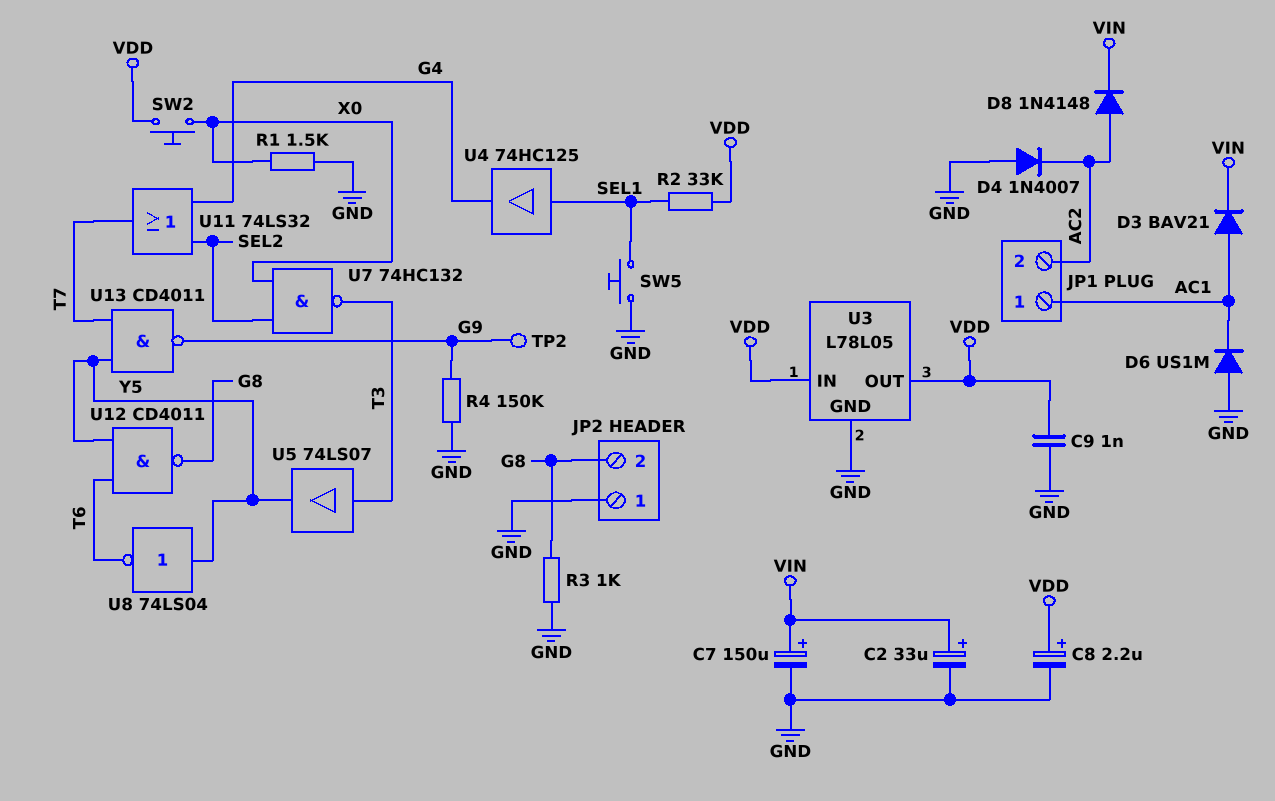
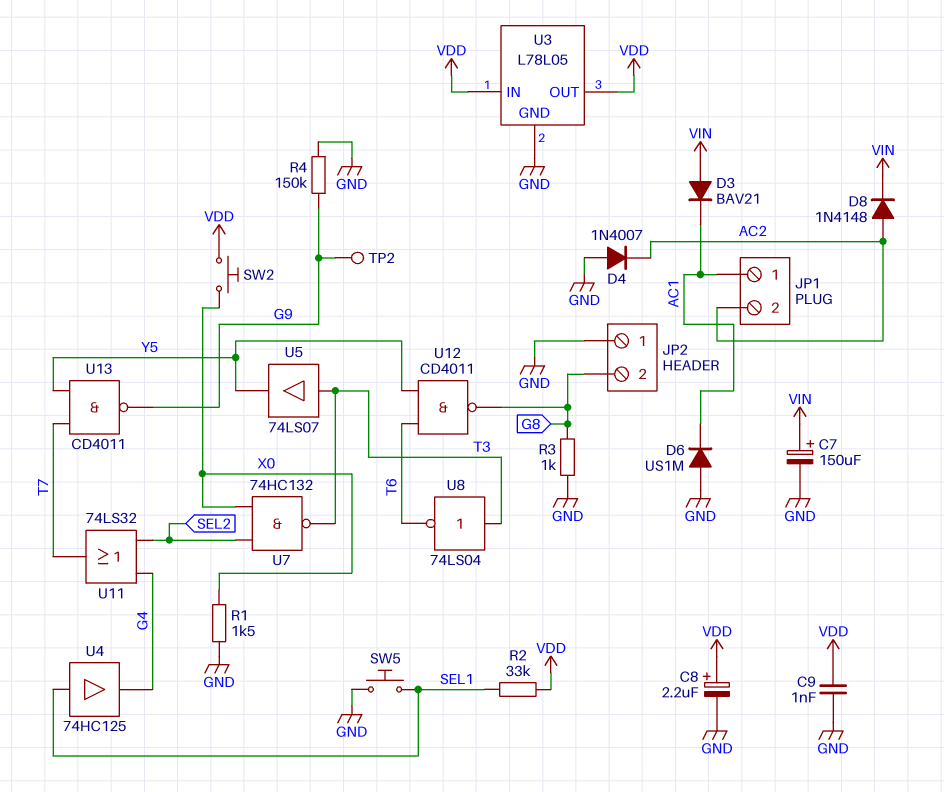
C2: 33uF (plus VIN, minus GND) -> none
D3: diode BAV21 (A AC1, K VIN) -> diode BAV21 (A VIN, K AC1)
U8: NOT 74LS04 (in Y5, out T6) -> NOT 74LS04 (in T3, out T6)

